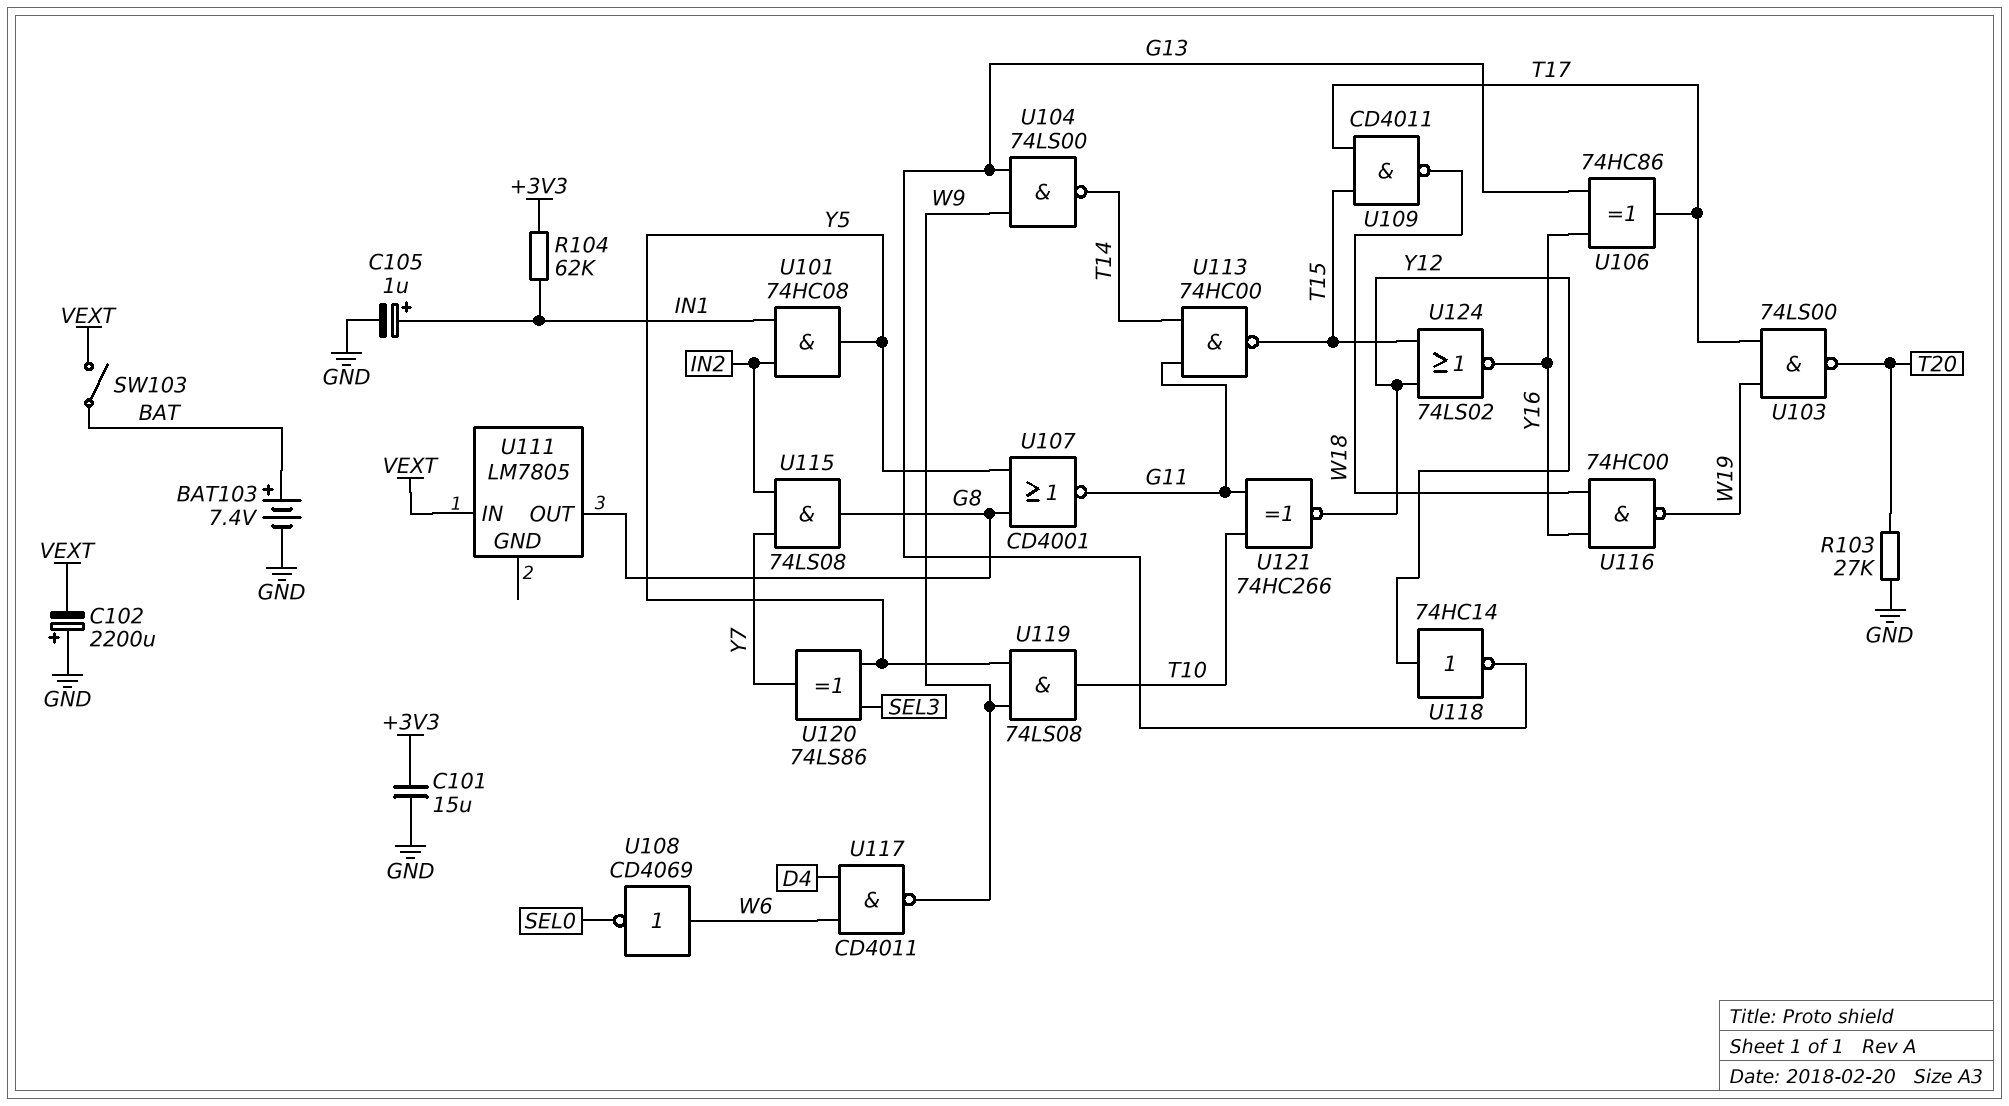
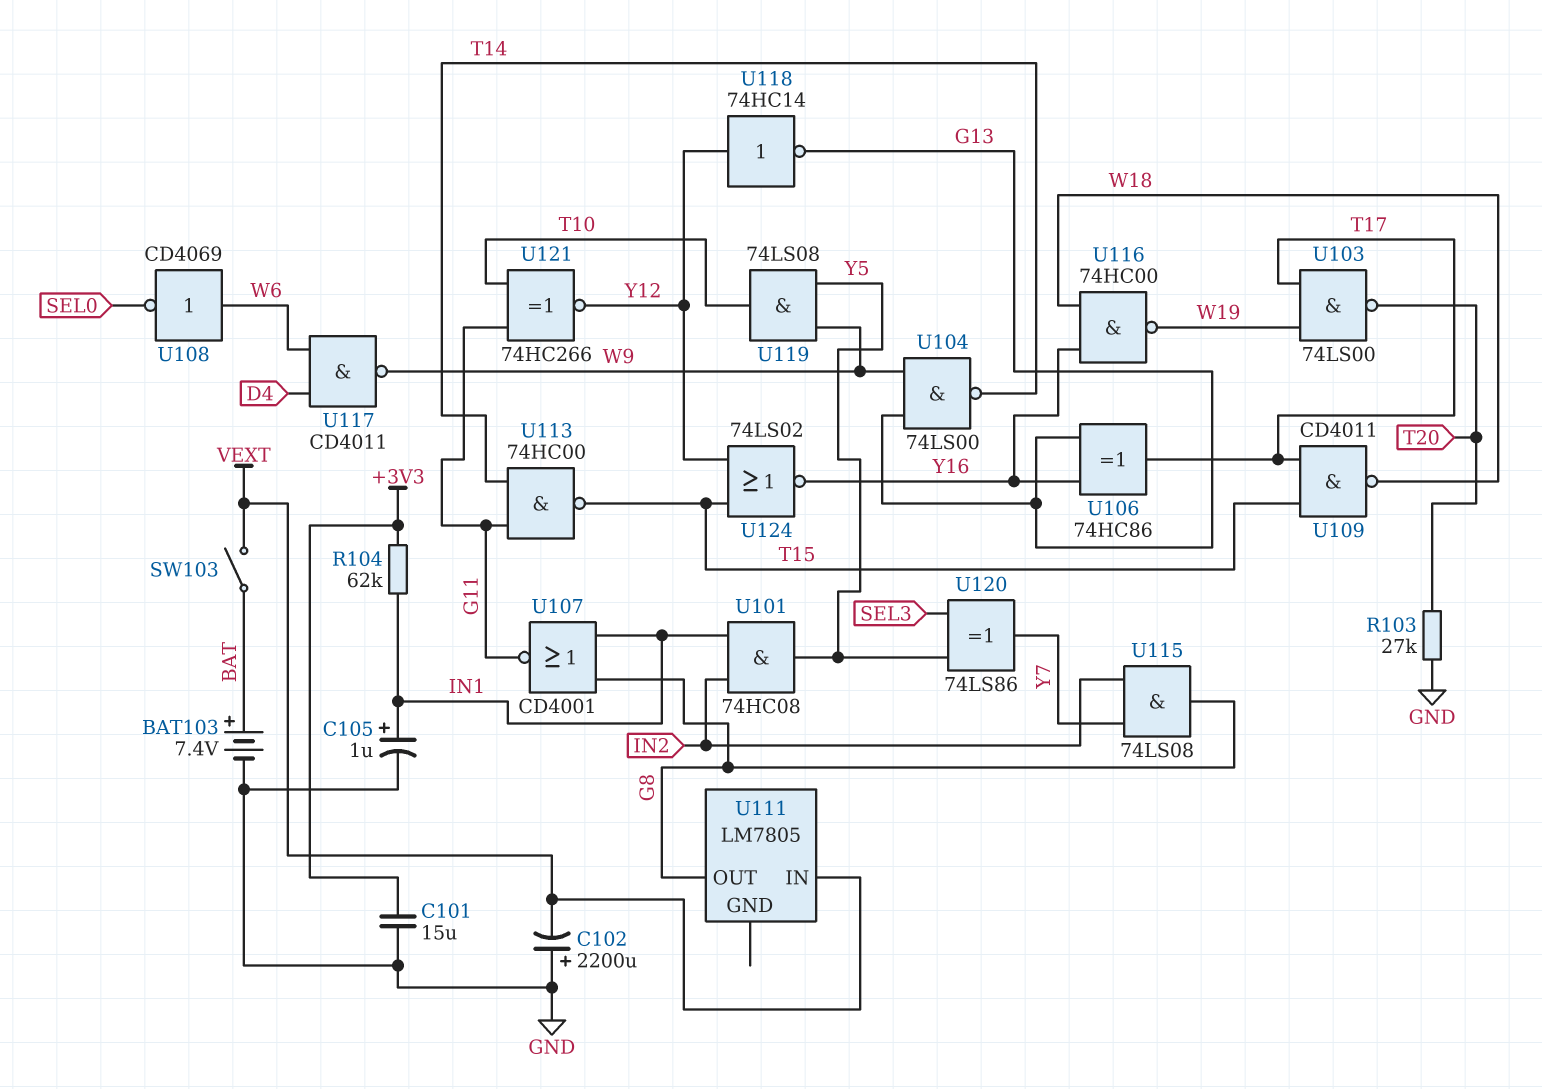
U107: NOR CD4001 (in G8, in Y5, out G11) -> NOR CD4001 (in G8, in IN1, out G11)

